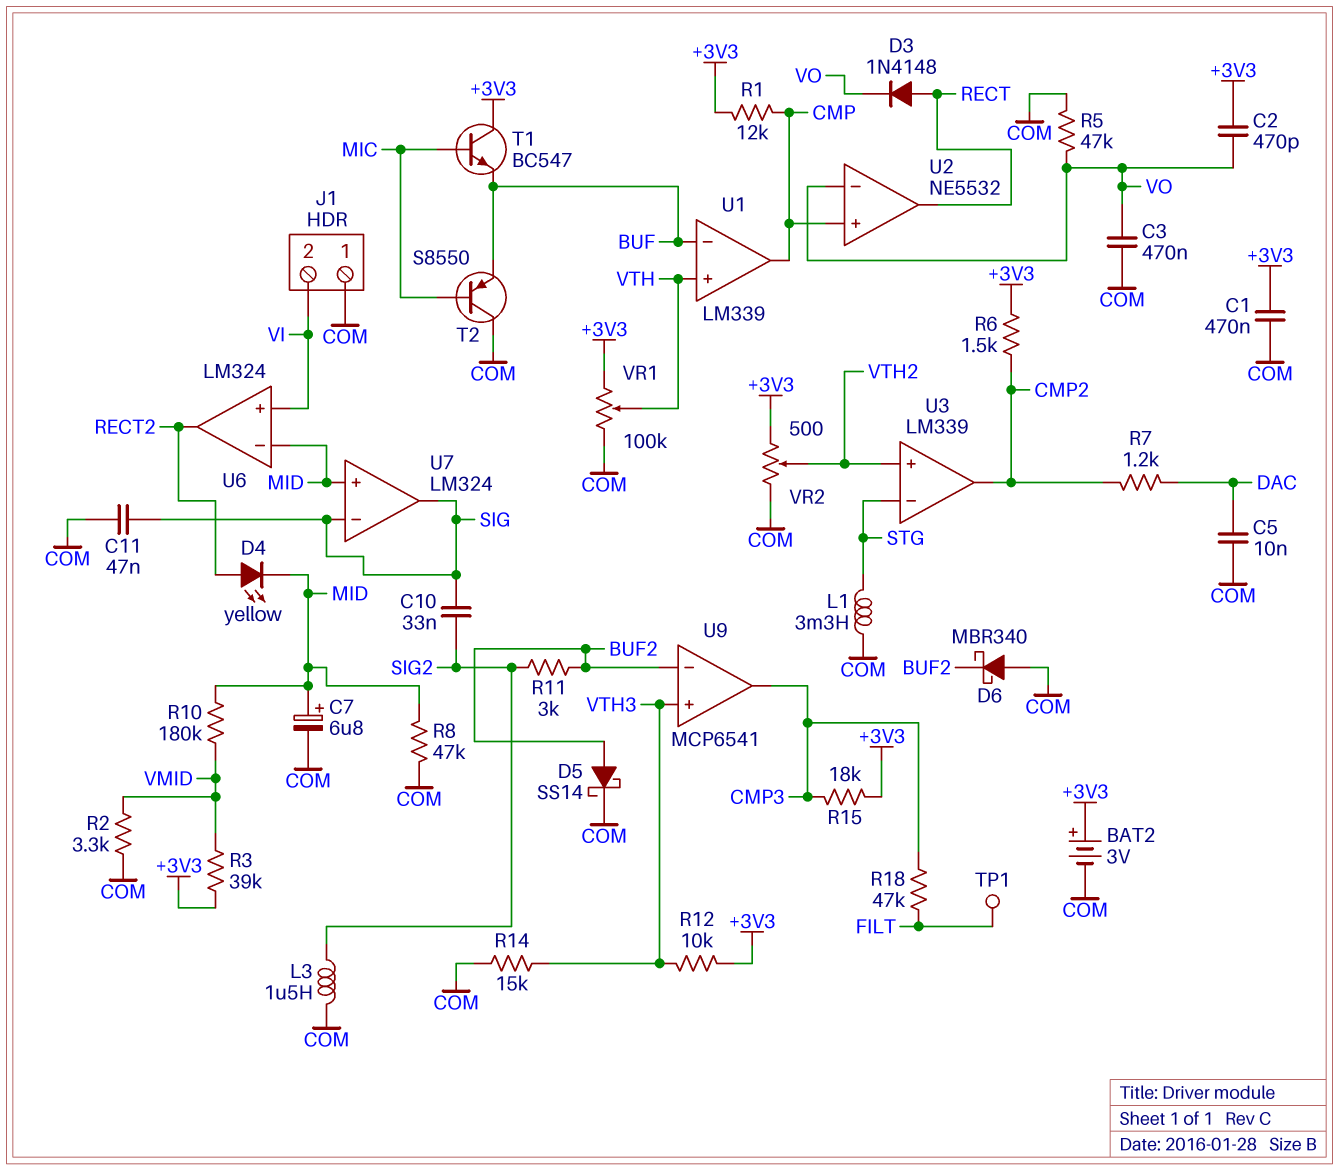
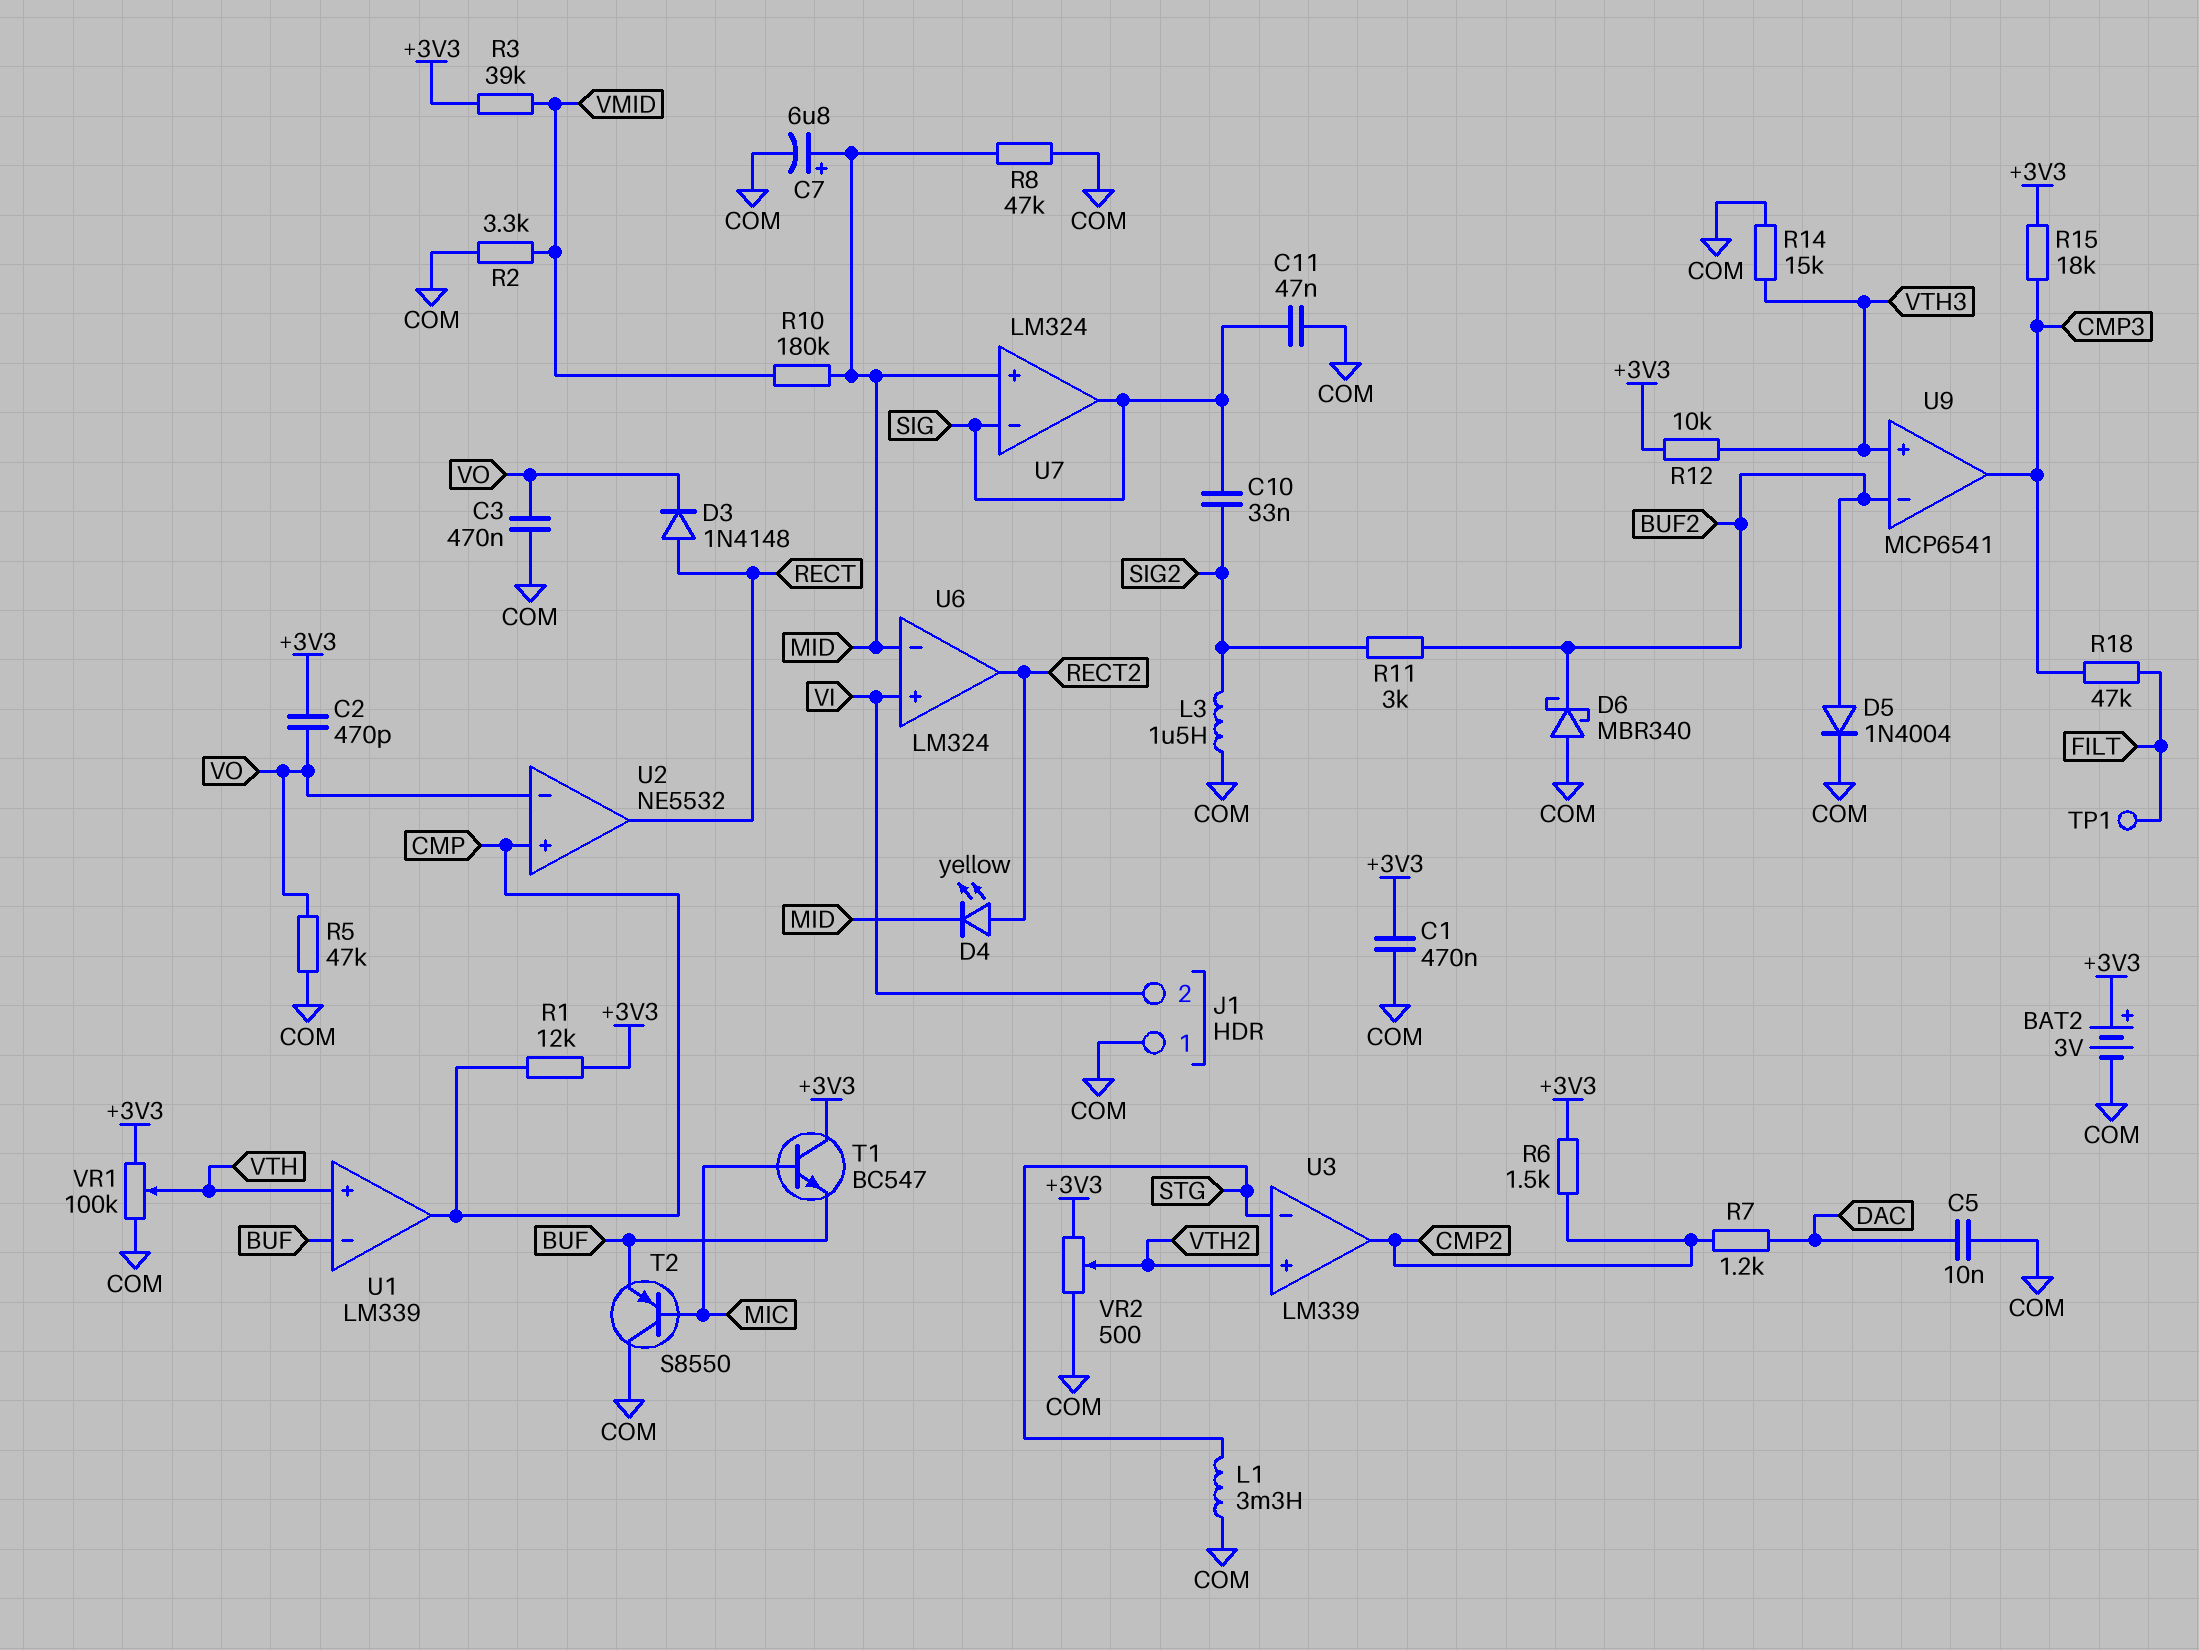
D5: schottky SS14 (A BUF2, K COM) -> diode 1N4004 (A BUF2, K COM)

